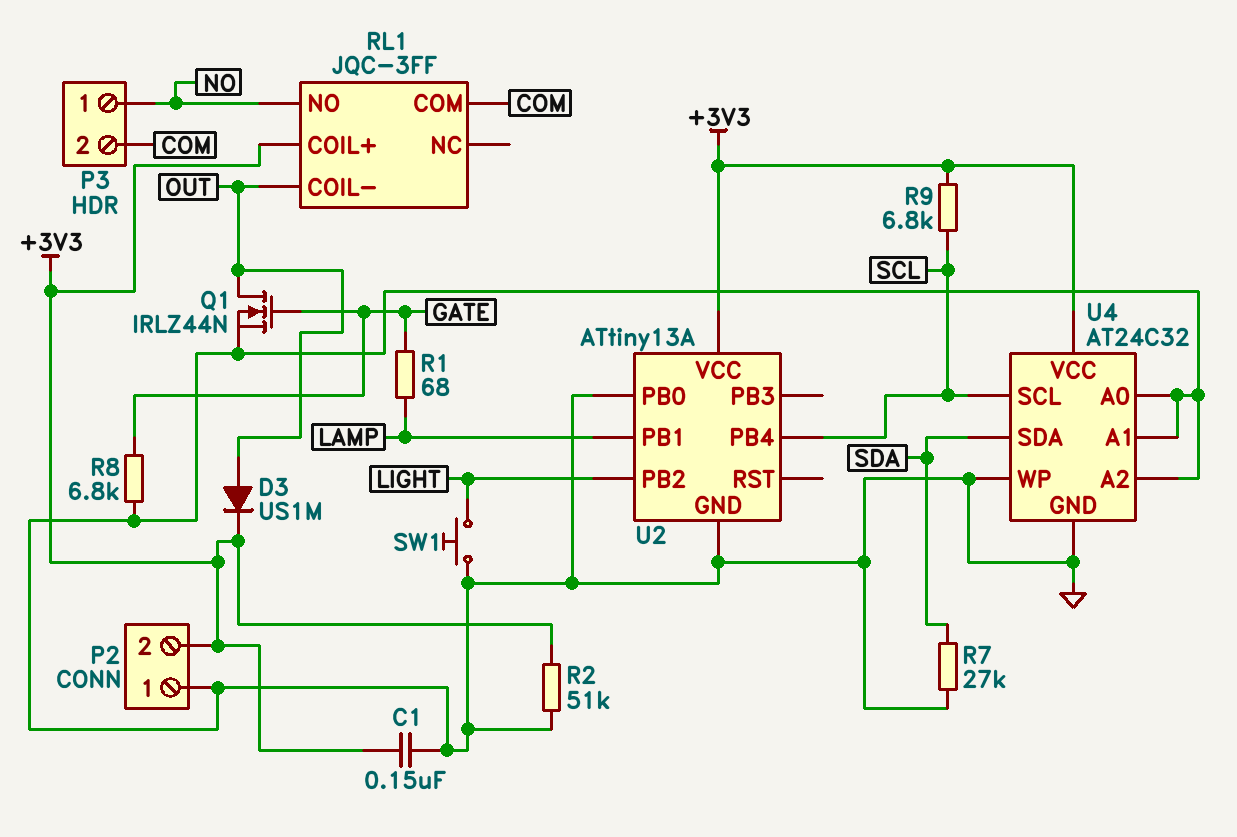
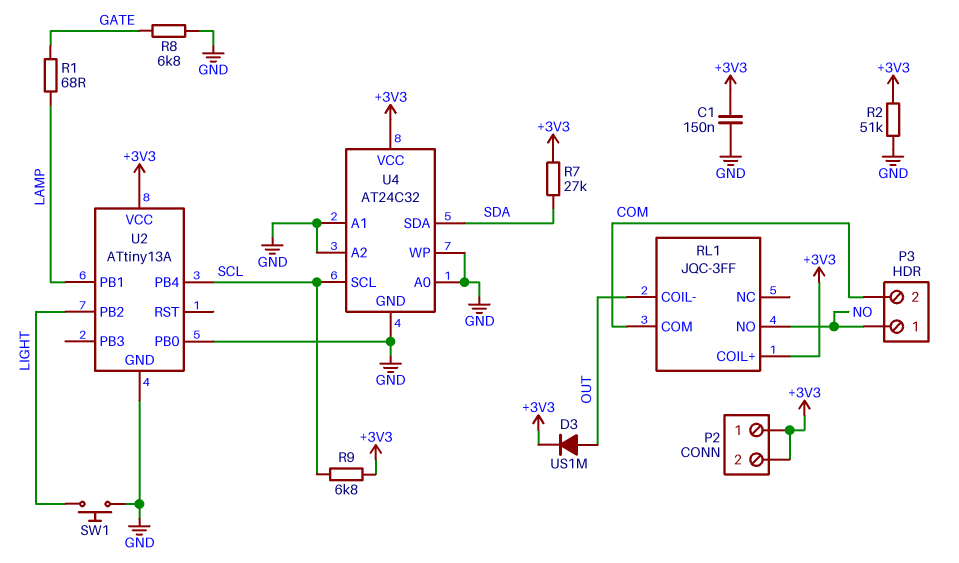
P2 pin 1: GND -> +3V3
Q1: NMOS IRLZ44N (G GATE, D OUT, S GND) -> none
R7: 27k (GND, SDA) -> 27k (+3V3, SDA)

